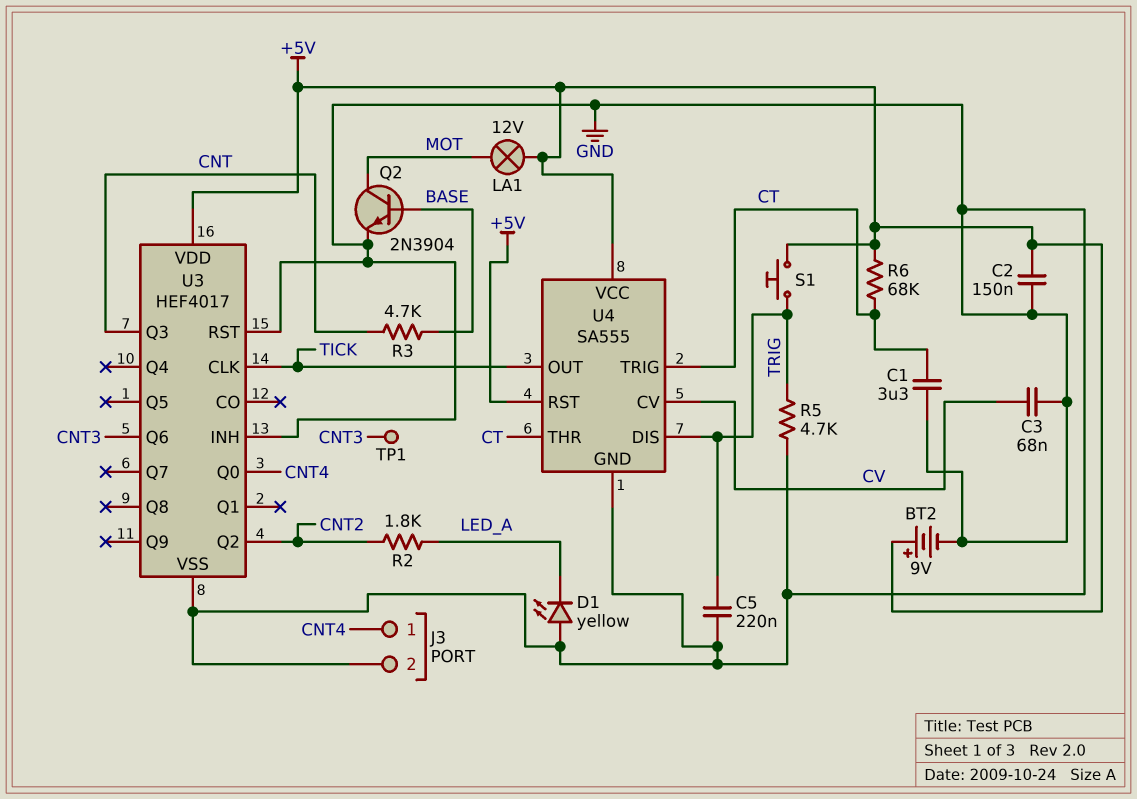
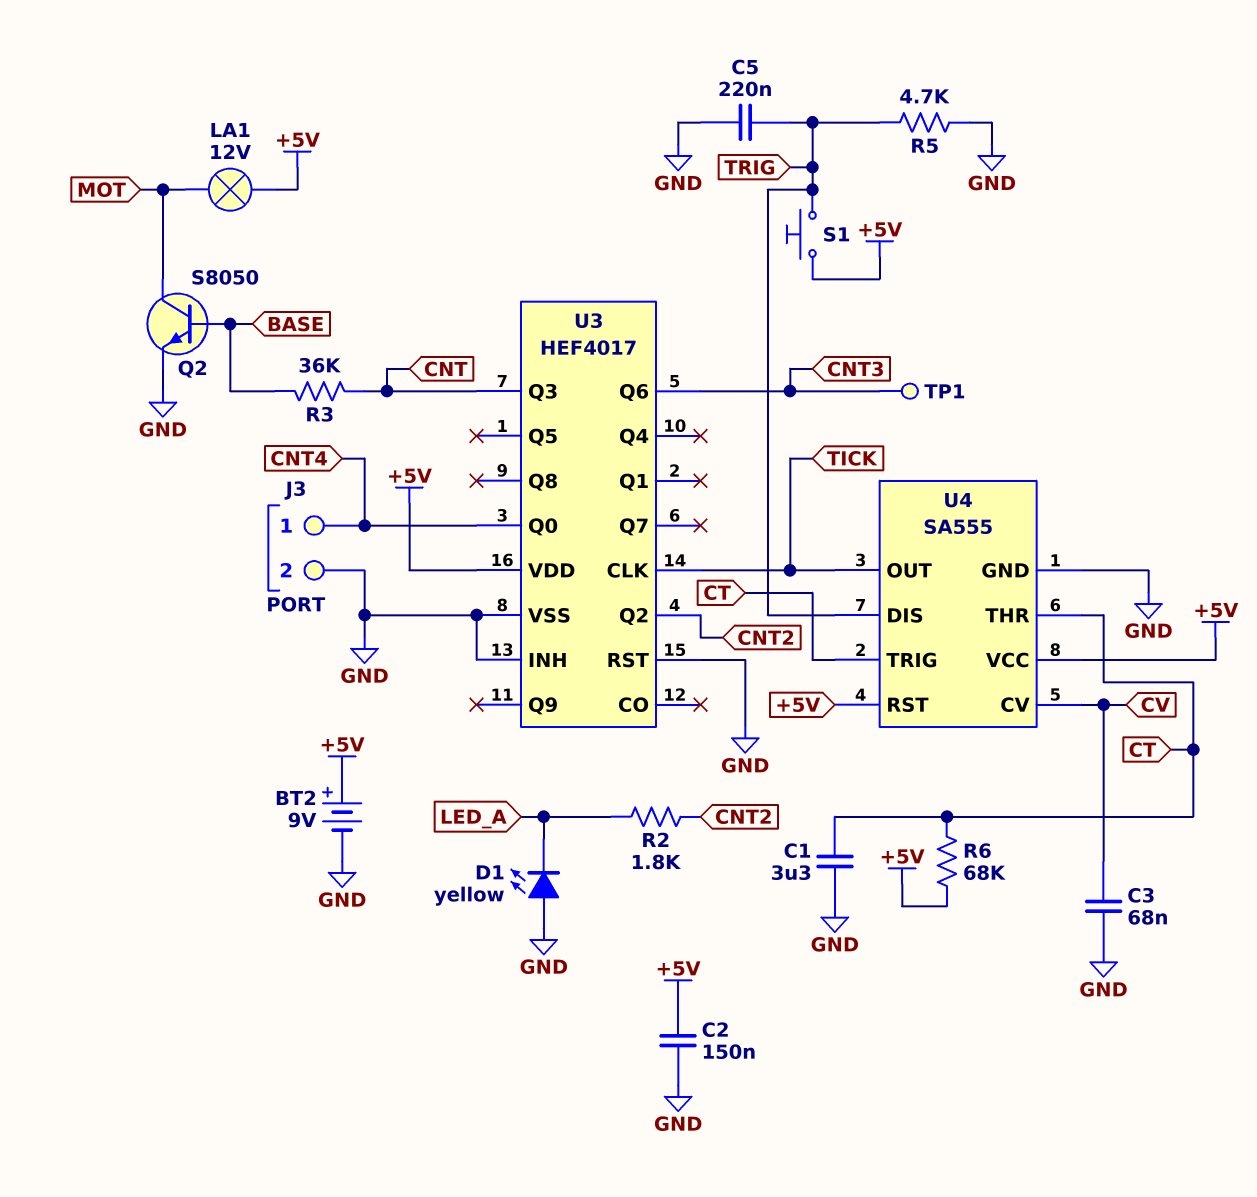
Q2: NPN 2N3904 (B BASE, C MOT, E GND) -> NPN S8050 (B BASE, C MOT, E GND)
R3: 4.7k (BASE, CNT) -> 36k (BASE, CNT)

